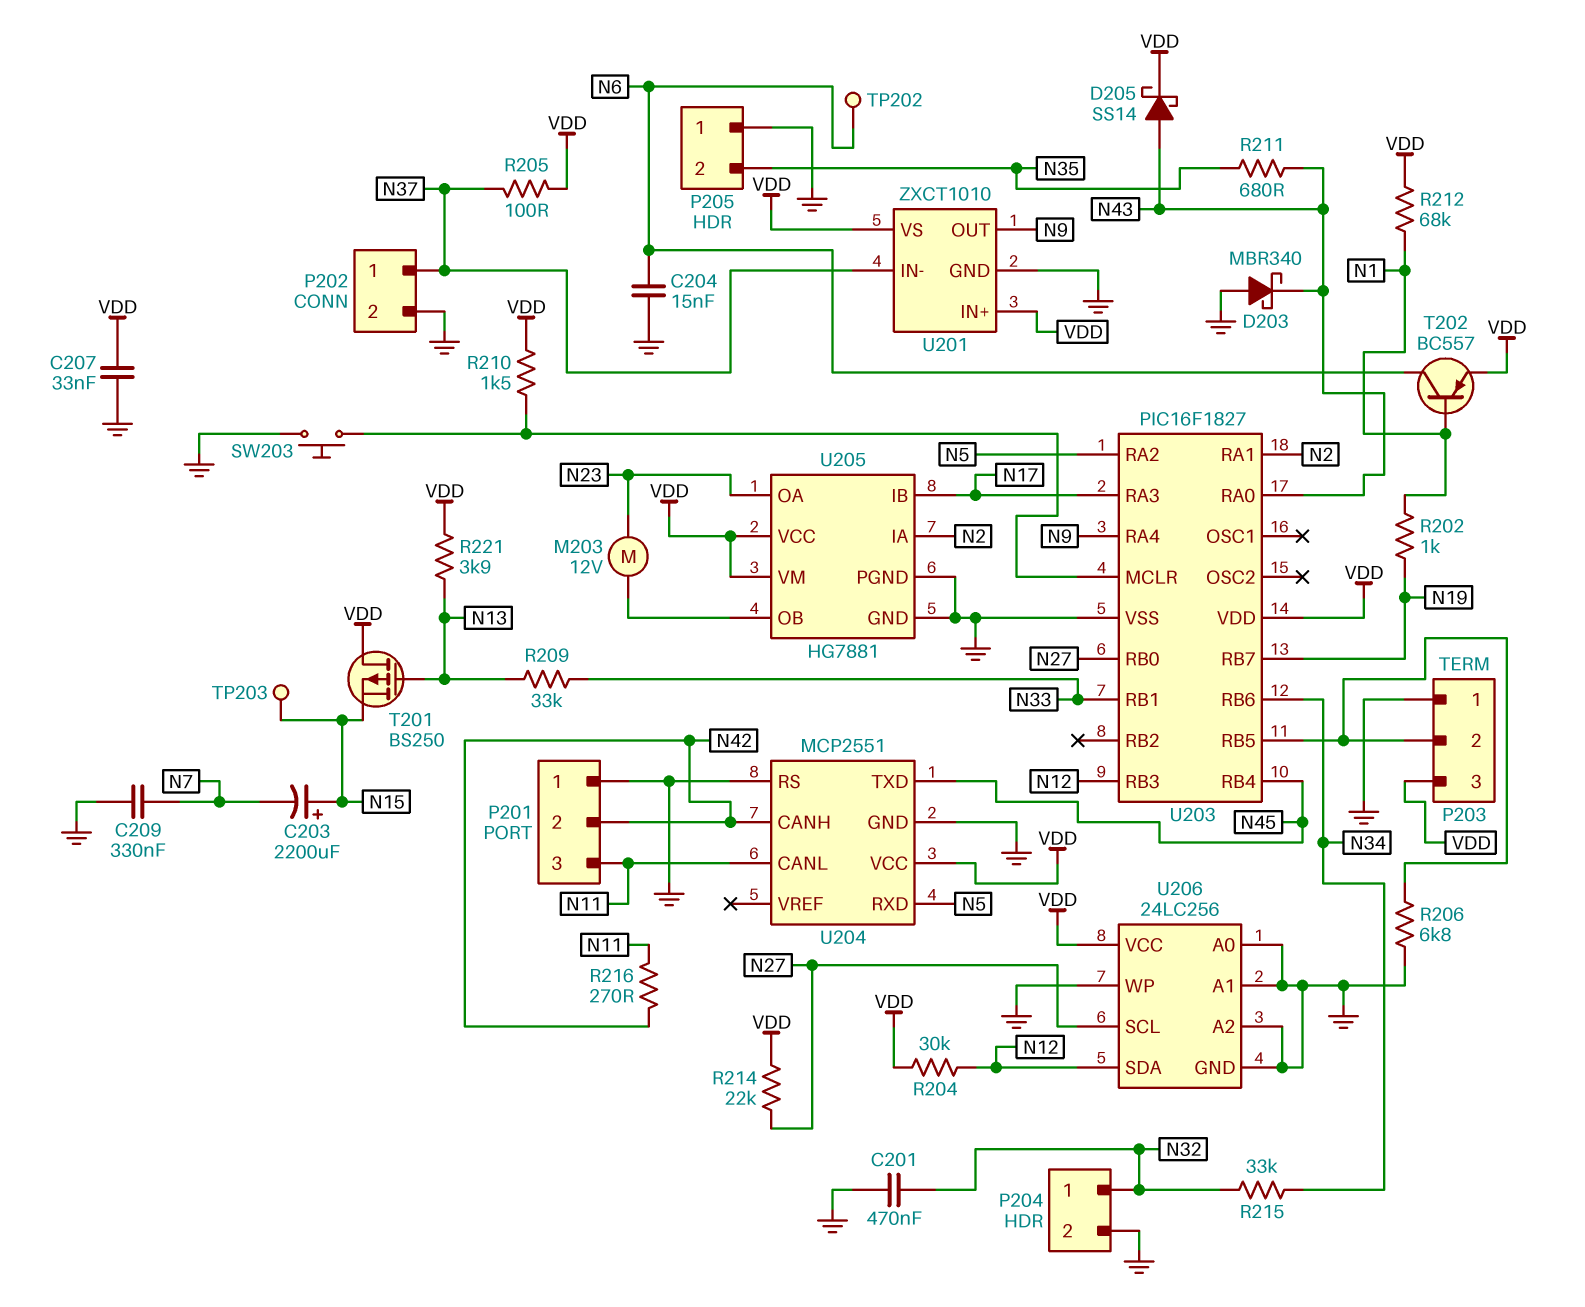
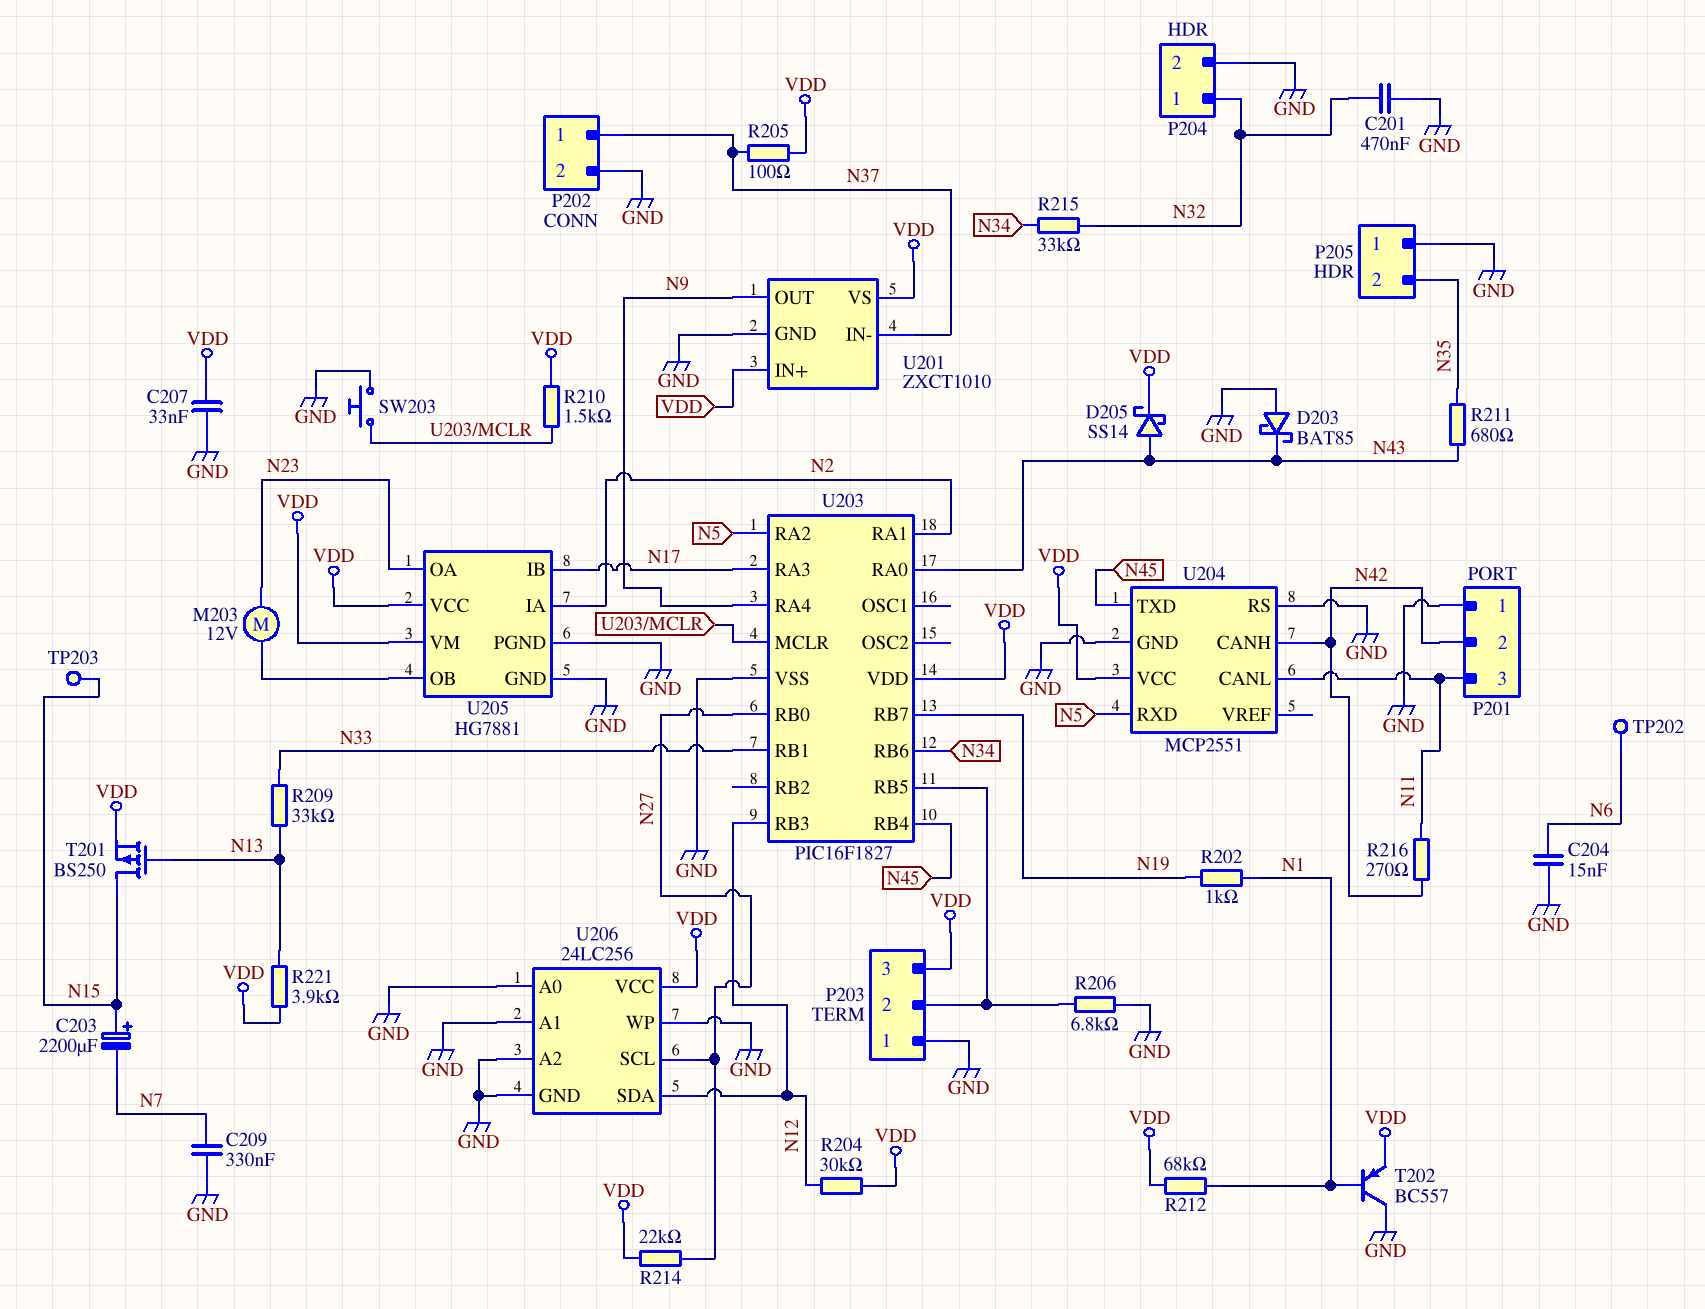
D203: schottky MBR340 (A GND, K N43) -> schottky BAT85 (A GND, K N43)
T201: PMOS BS250 (G N13, D VDD, S N15) -> PMOS BS250 (G N13, D N15, S VDD)
T202: PNP BC557 (B N1, C N6, E VDD) -> PNP BC557 (B N1, C GND, E VDD)

